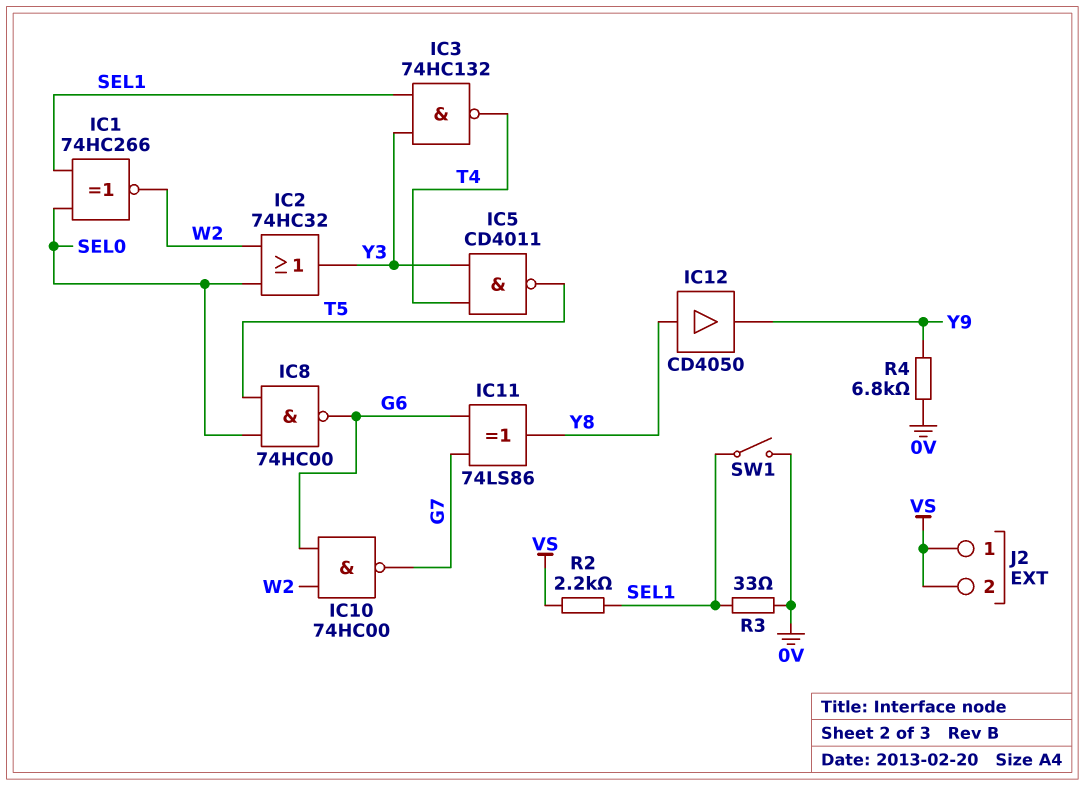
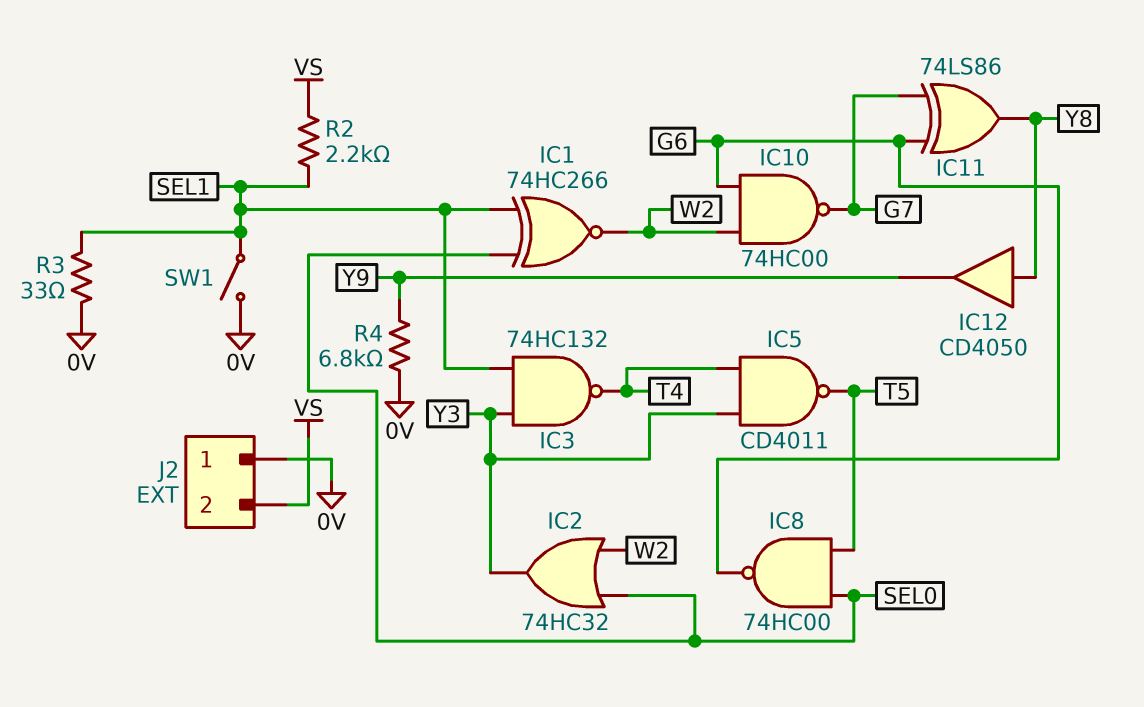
J2 pin 1: VS -> 0V

